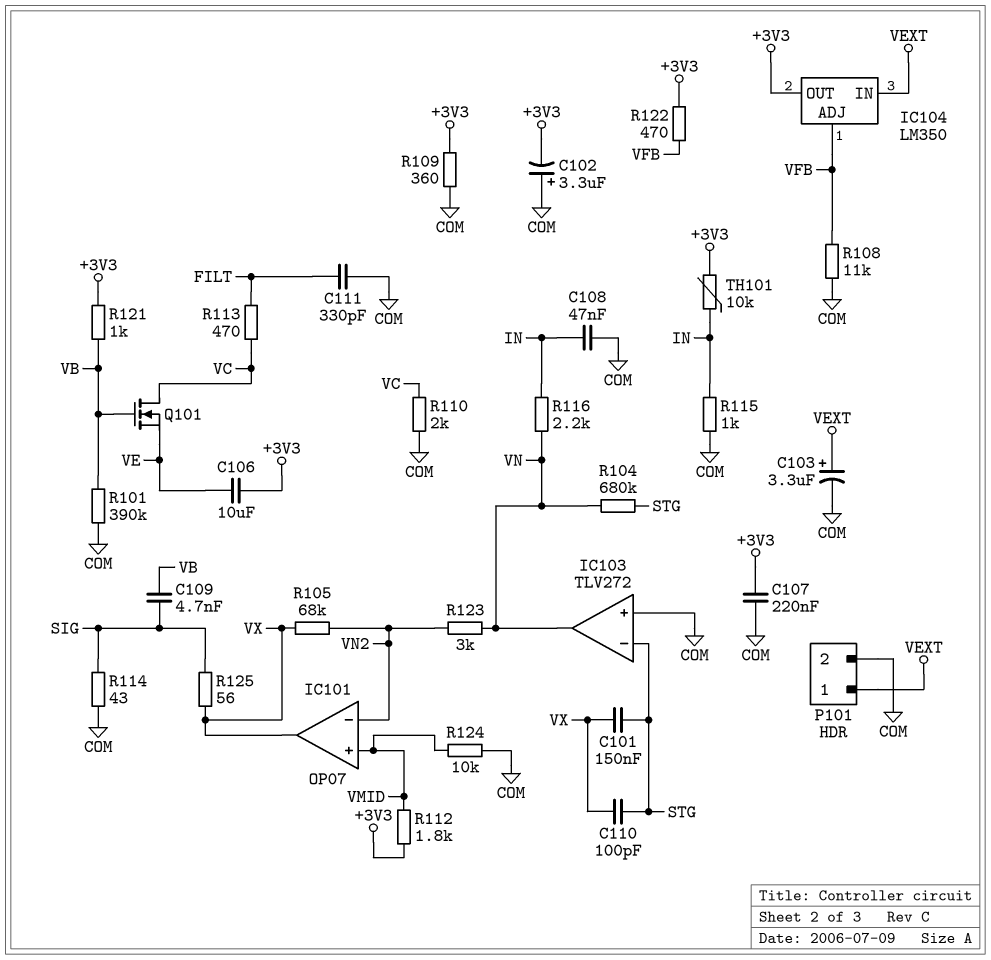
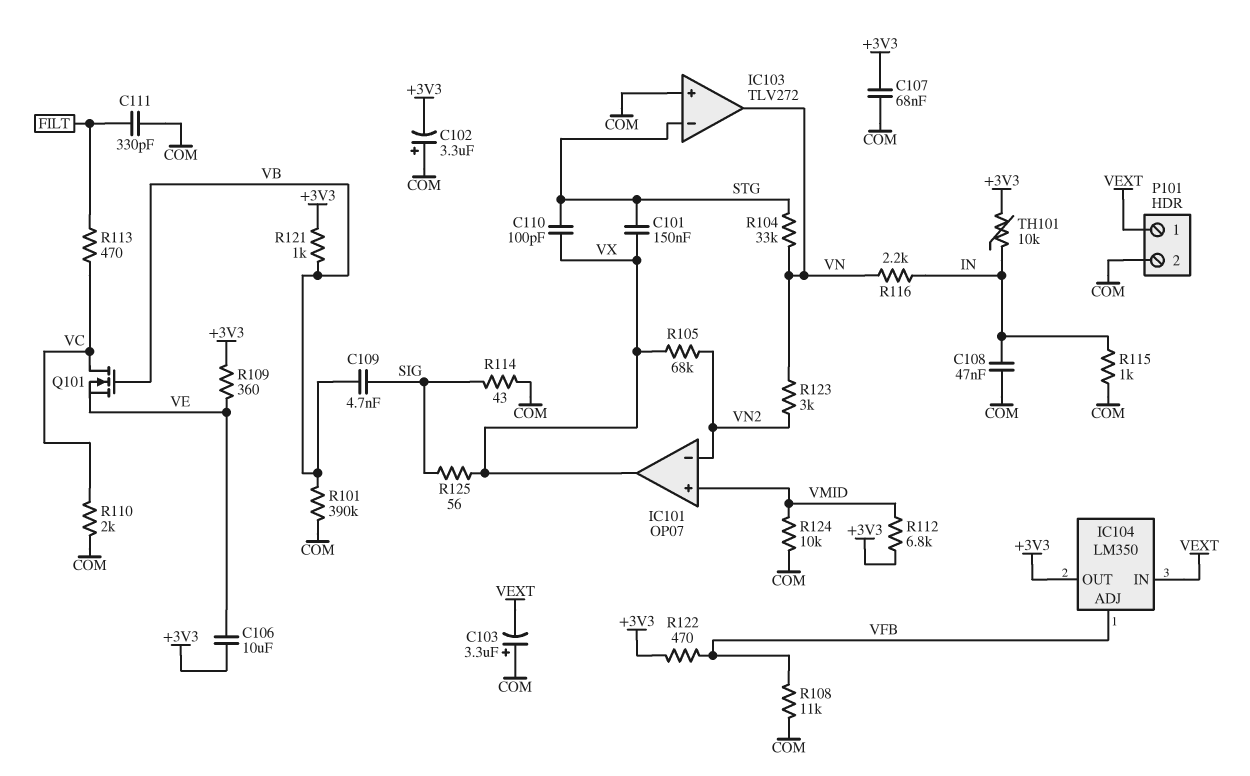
C103: 3.3uF (plus VEXT, minus COM) -> 3.3uF (plus COM, minus VEXT)
C107: 220nF (+3V3, COM) -> 68nF (+3V3, COM)
R104: 680k (STG, VN) -> 33k (STG, VN)
R109: 360 (+3V3, COM) -> 360 (+3V3, VE)
R112: 1.8k (+3V3, VMID) -> 6.8k (+3V3, VMID)

